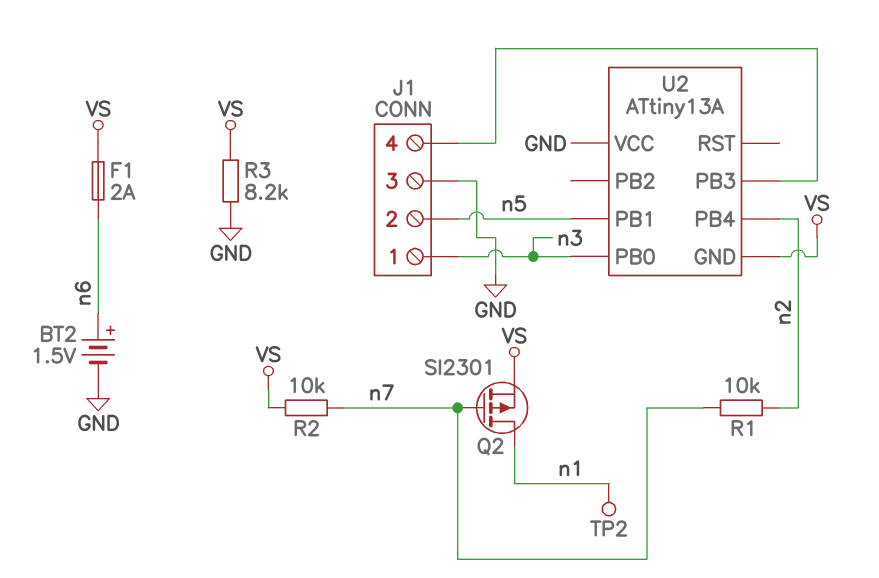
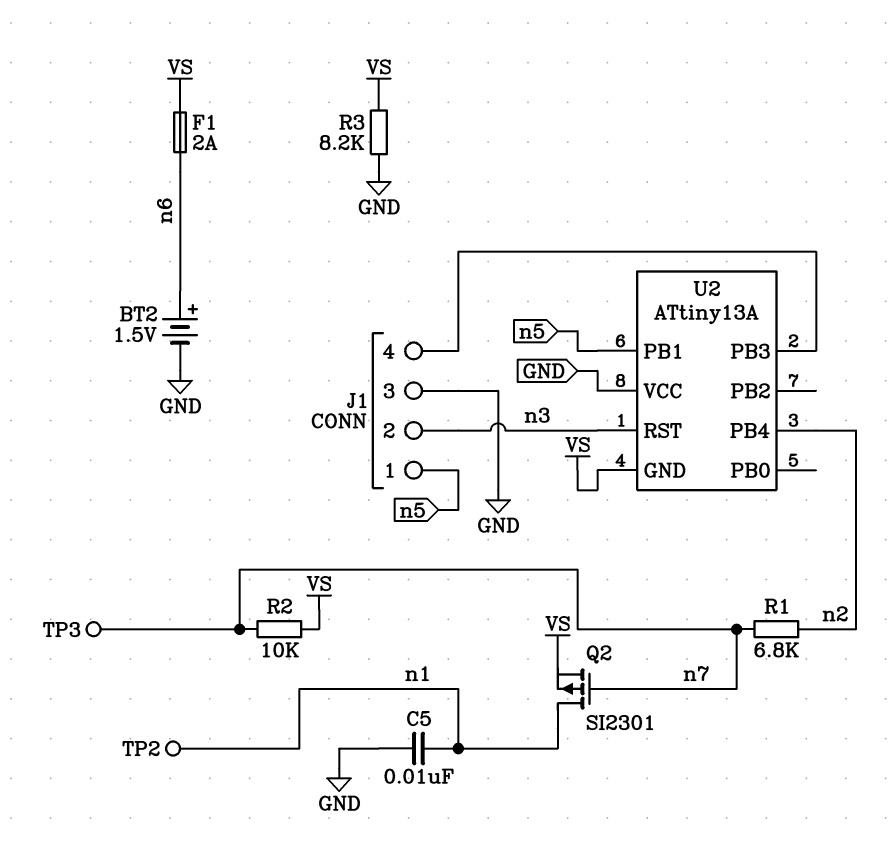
C5: none -> 10nF (GND, n1)
J1 pin 1: n3 -> n5
J1 pin 2: n5 -> n3
R1: 10k (n2, n7) -> 6.8k (n2, n7)
TP3: none -> test point (n7)
U2 pin PB0: n3 -> none
U2 pin RST: none -> n3

